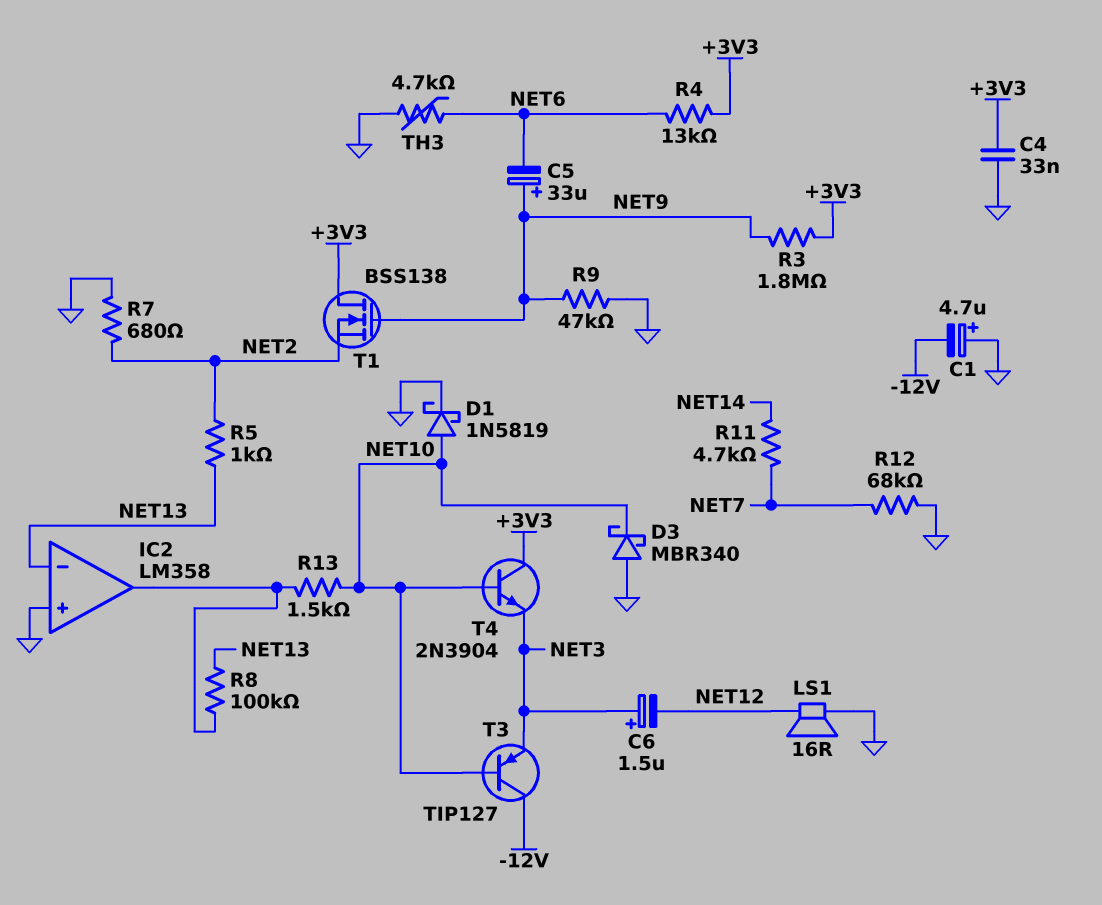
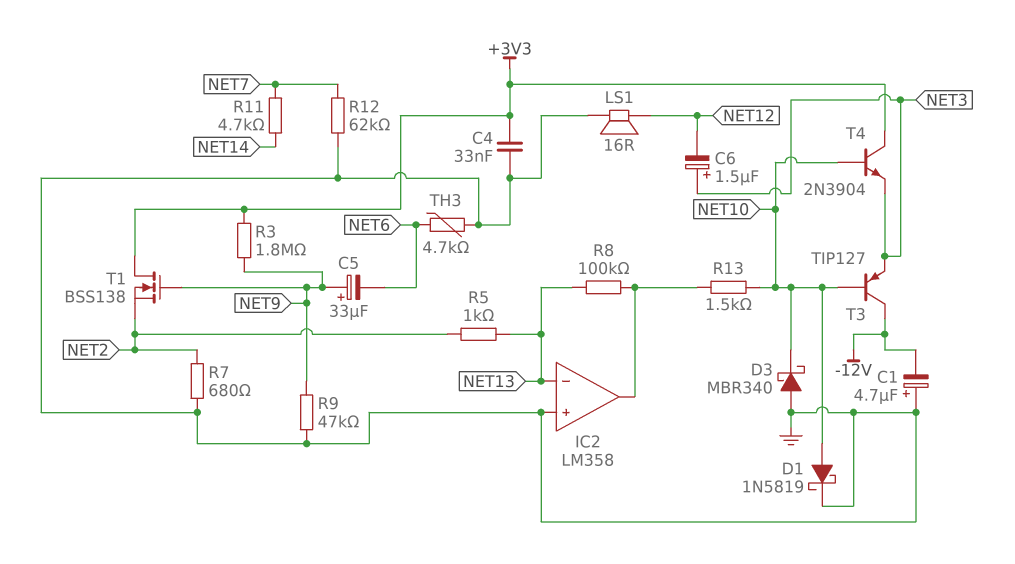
R4: 13k (+3V3, NET6) -> none
R12: 68k (GND, NET7) -> 62k (GND, NET7)

